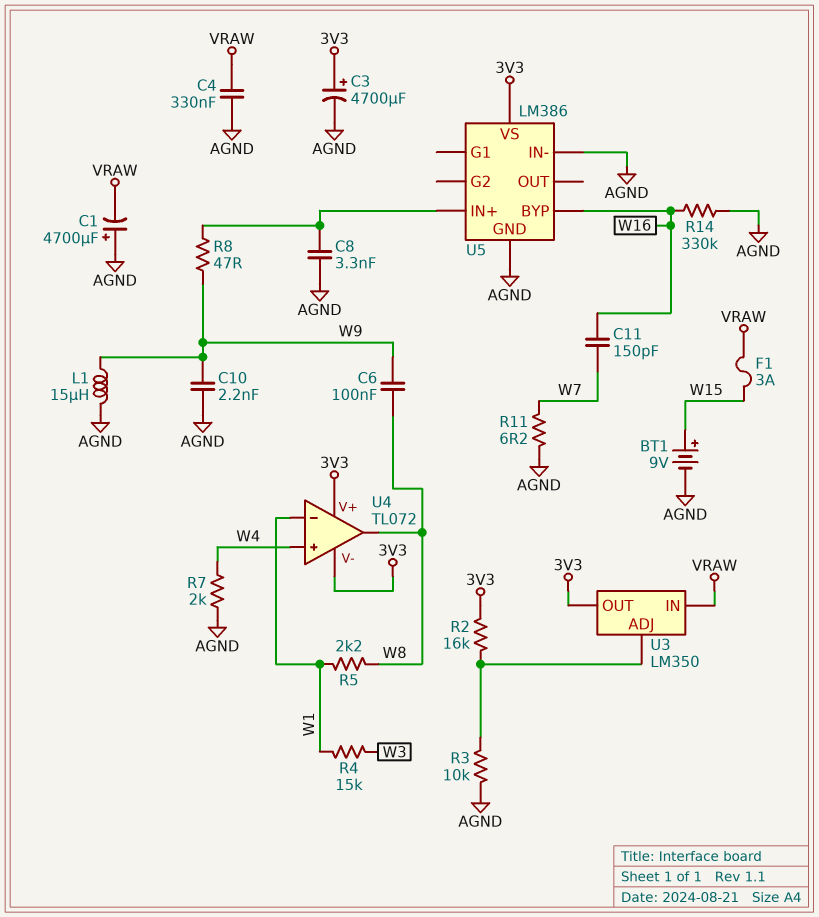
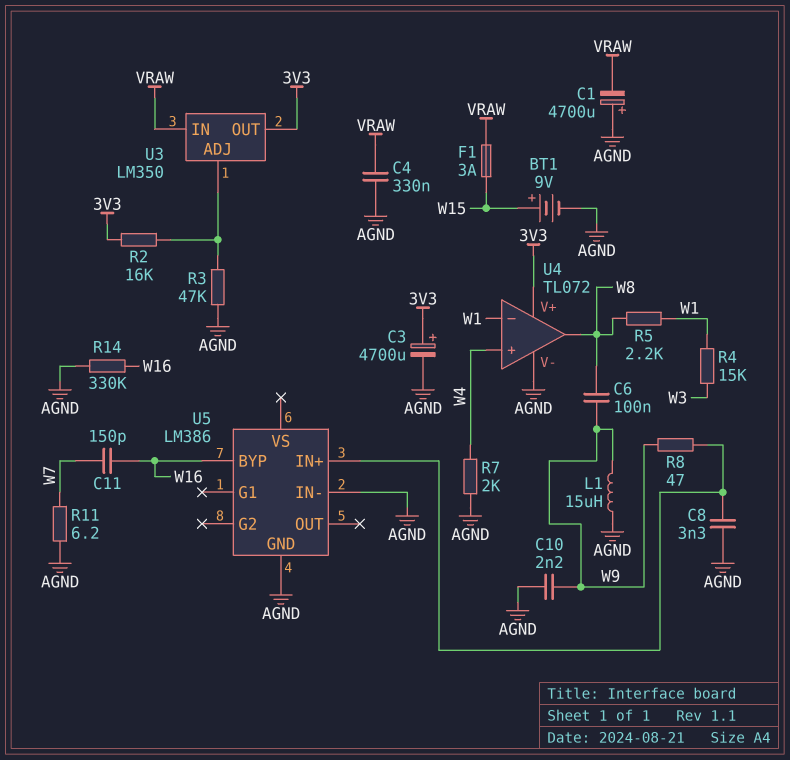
R3: 10k (AGND, U3/ADJ) -> 47k (AGND, U3/ADJ)
U4 pin V-: 3V3 -> AGND
U5 pin VS: 3V3 -> none

